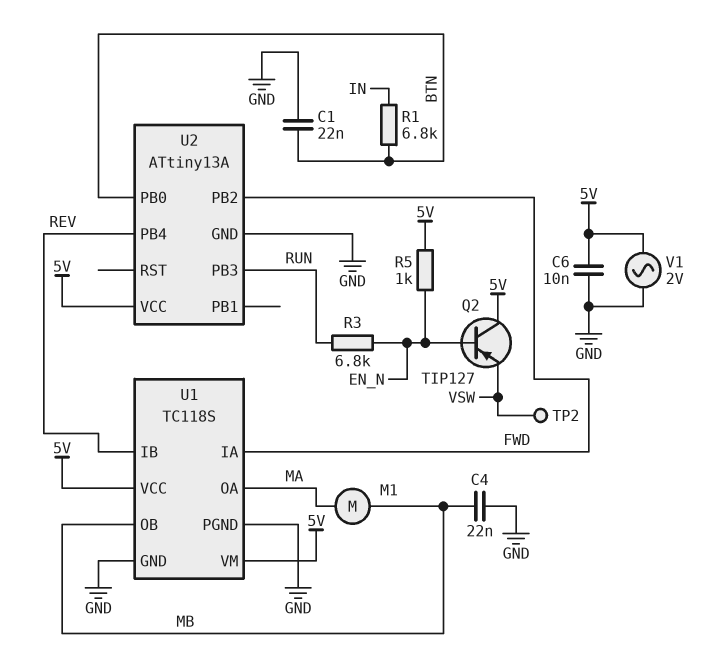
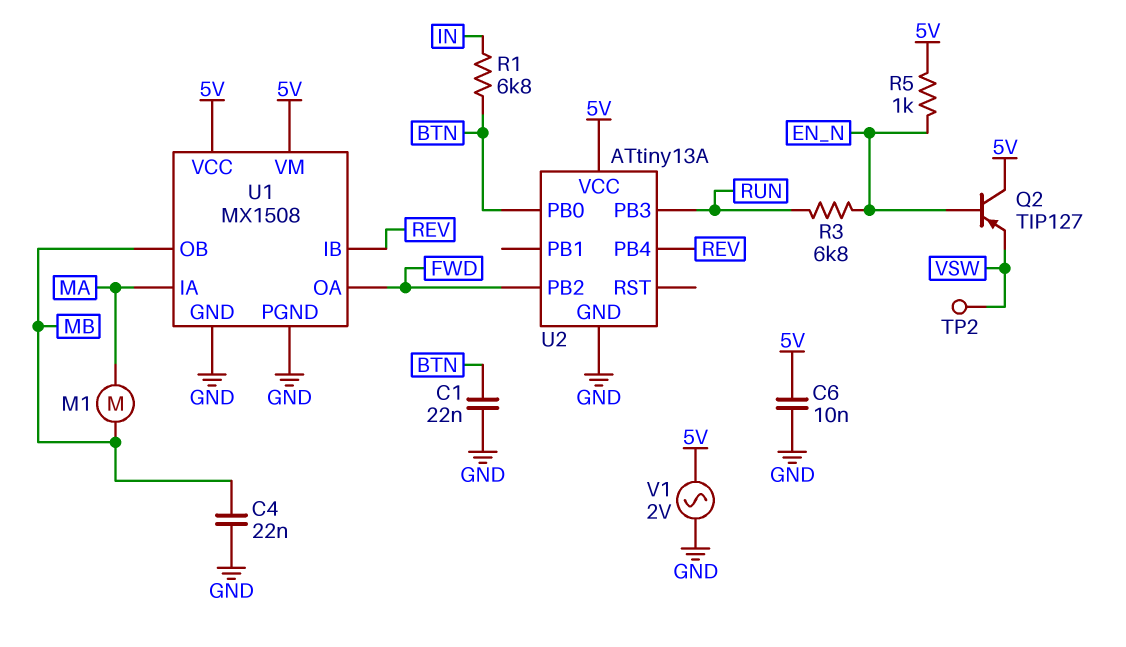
U1: TC118S -> MX1508
U1 pin IA: FWD -> MA
U1 pin OA: MA -> FWD

